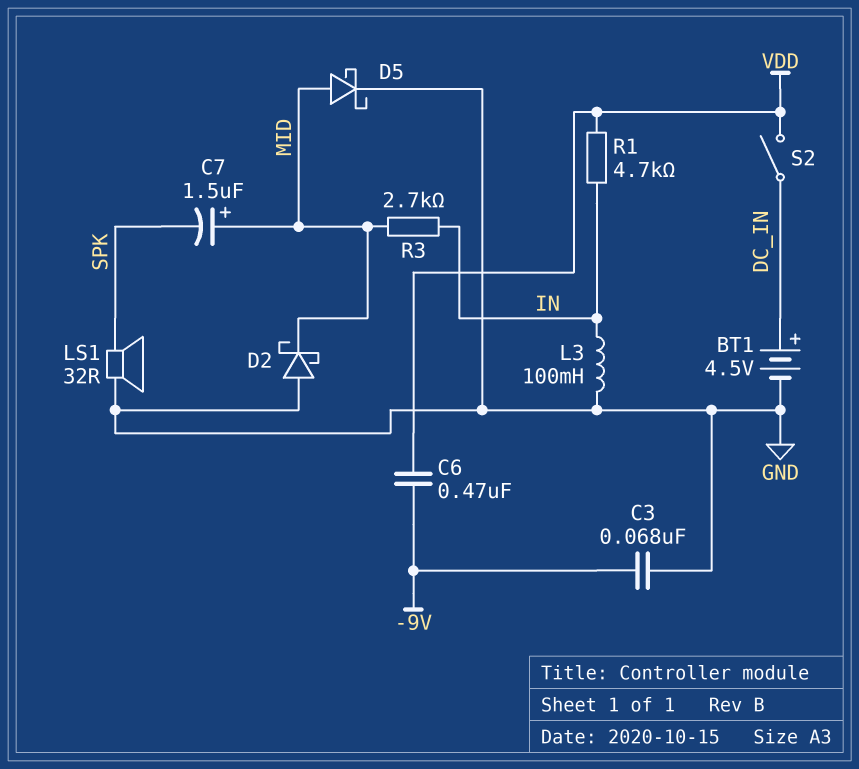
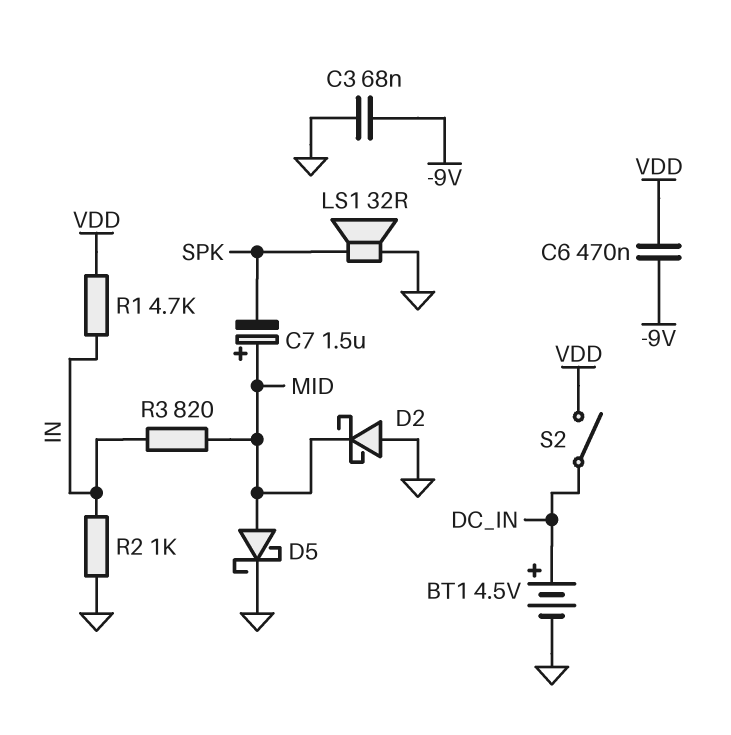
L3: 100mH (GND, IN) -> none
R2: none -> 1k (GND, IN)
R3: 2.7k (IN, MID) -> 820 (IN, MID)

